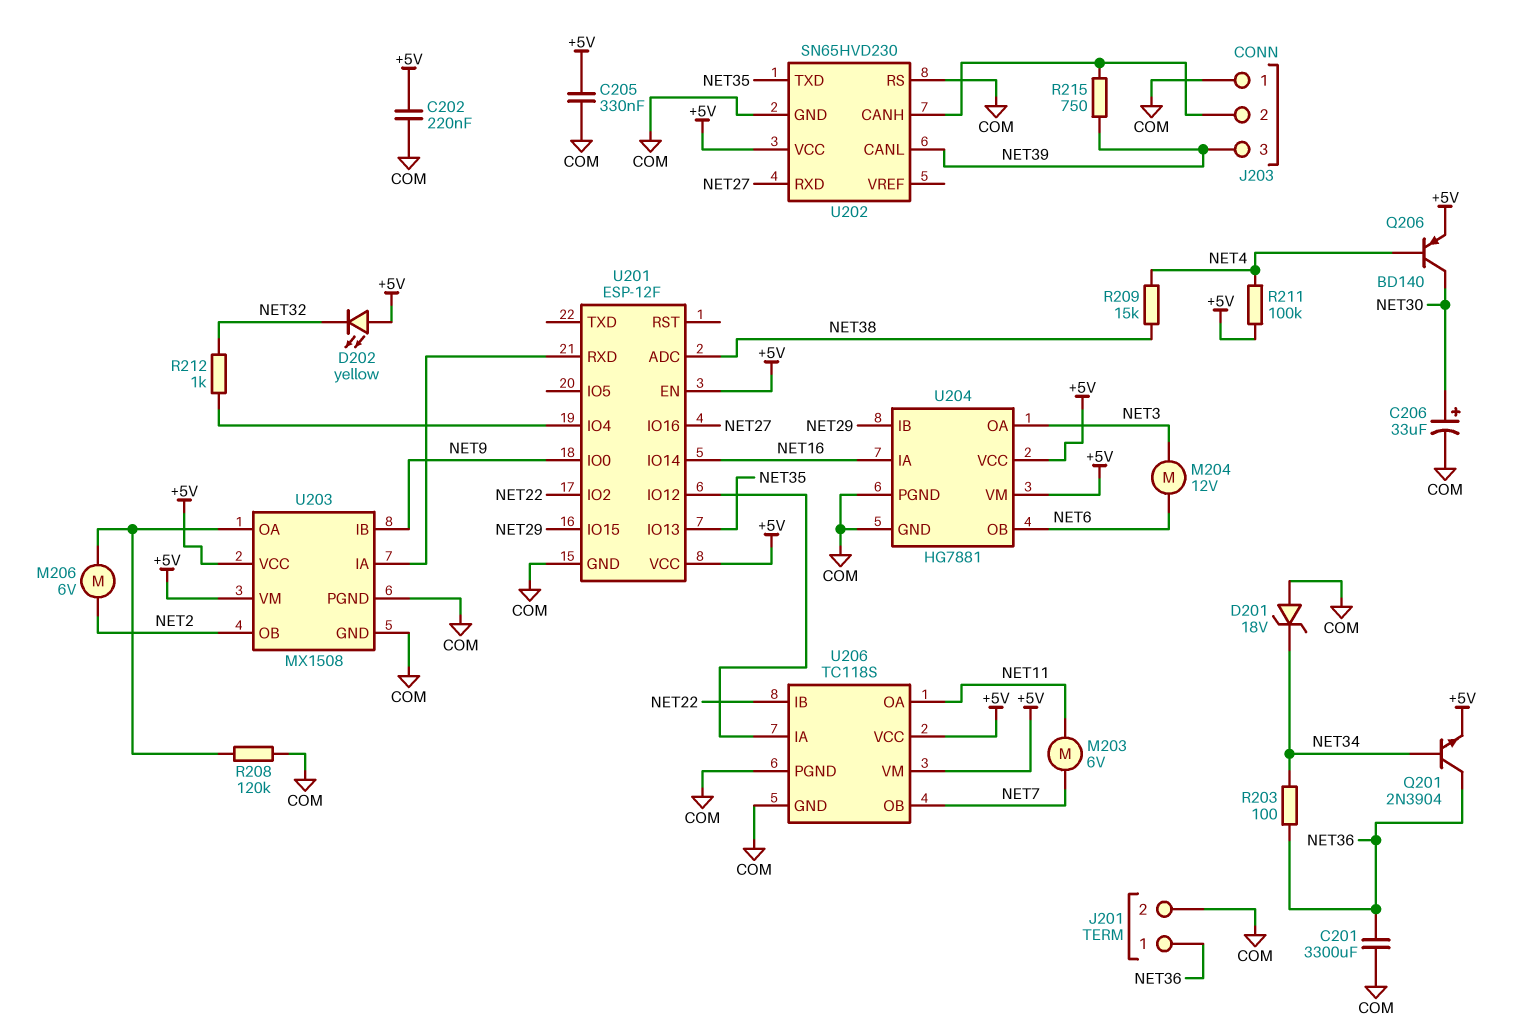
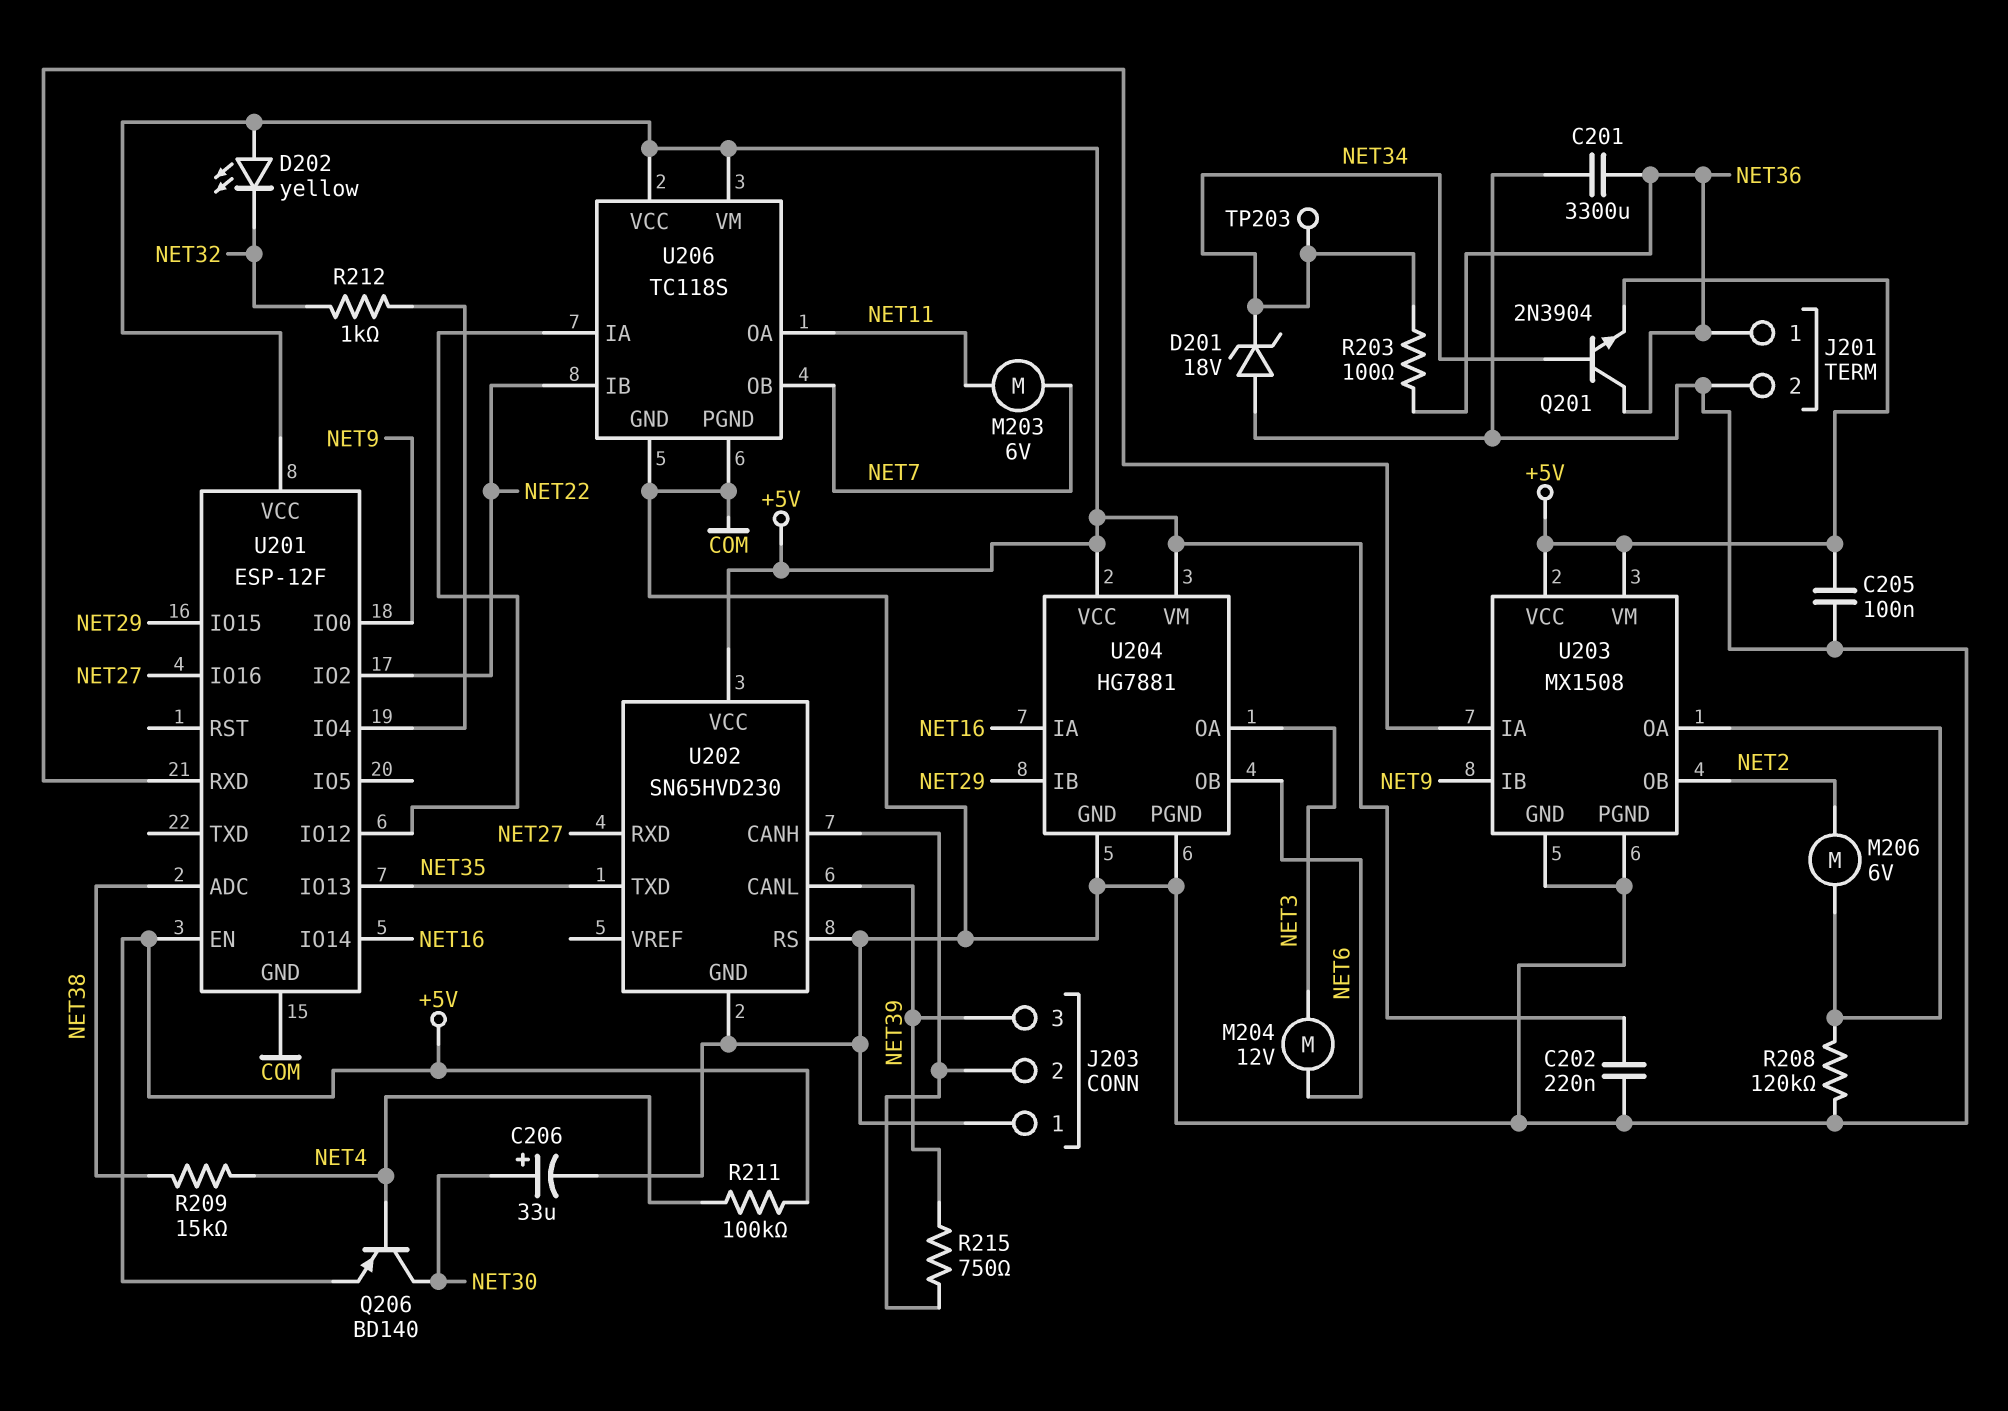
C205: 330nF (+5V, COM) -> 100nF (+5V, COM)
TP203: none -> test point (NET34)

